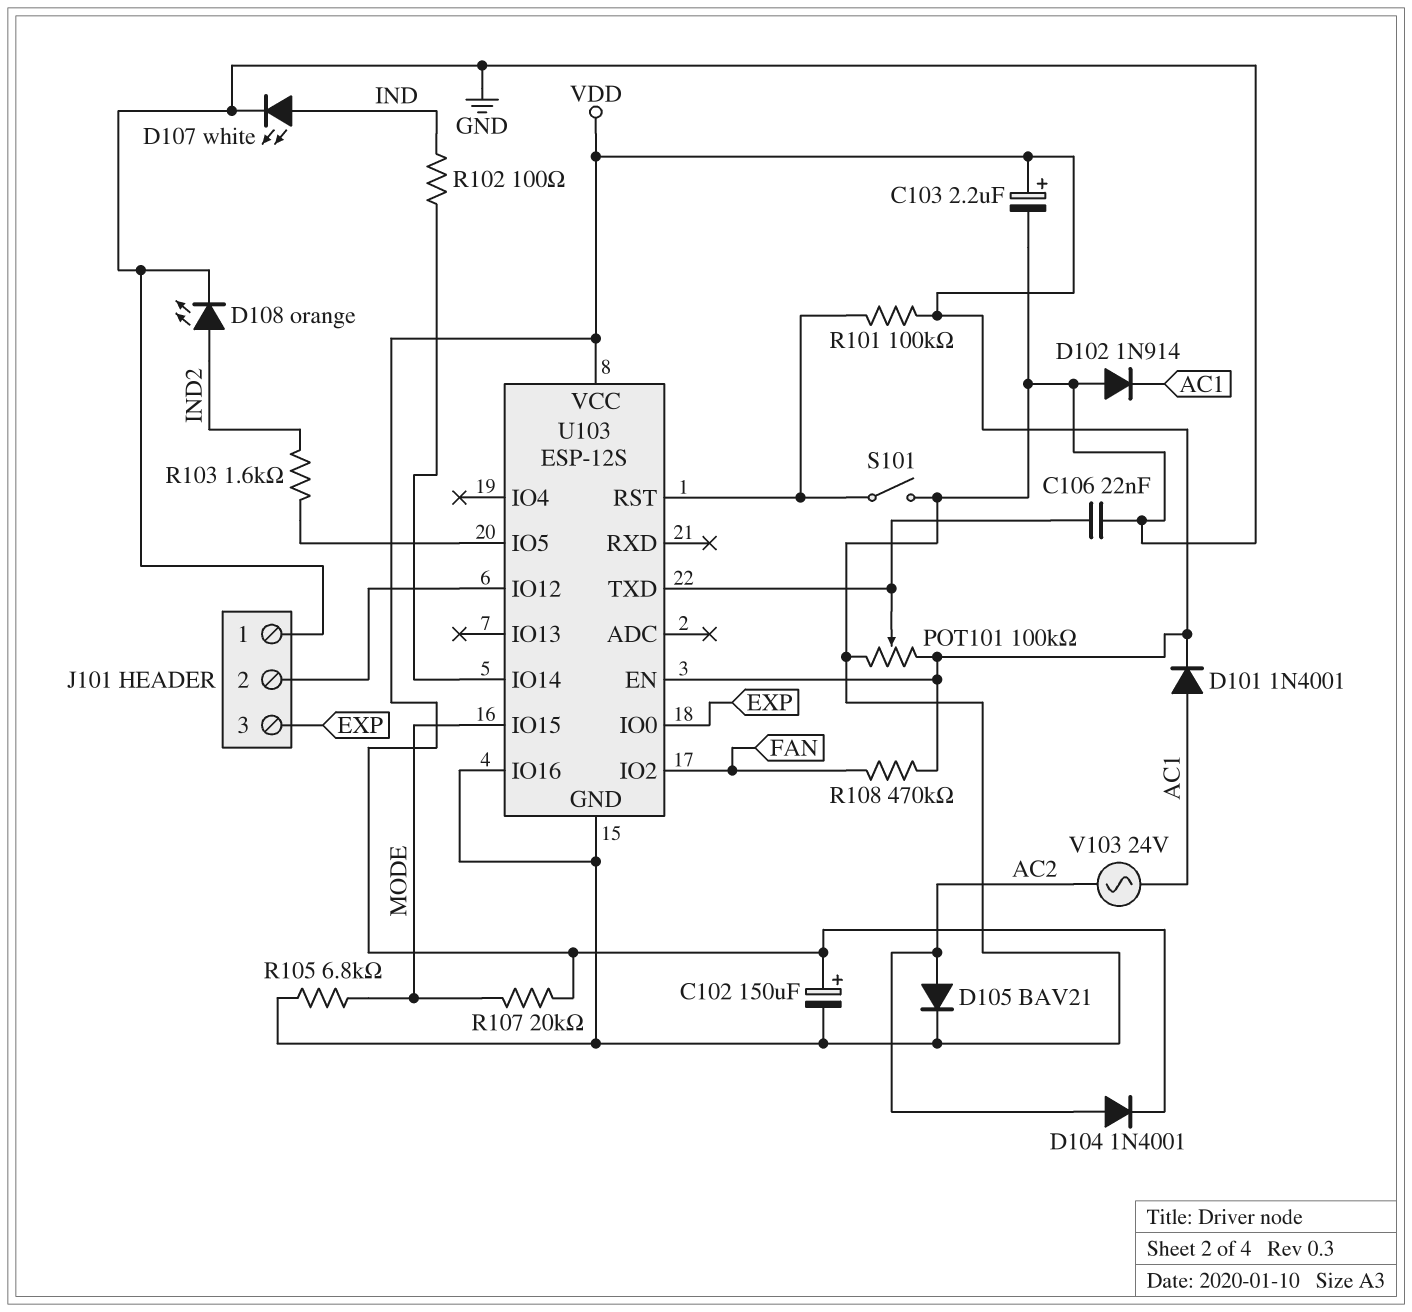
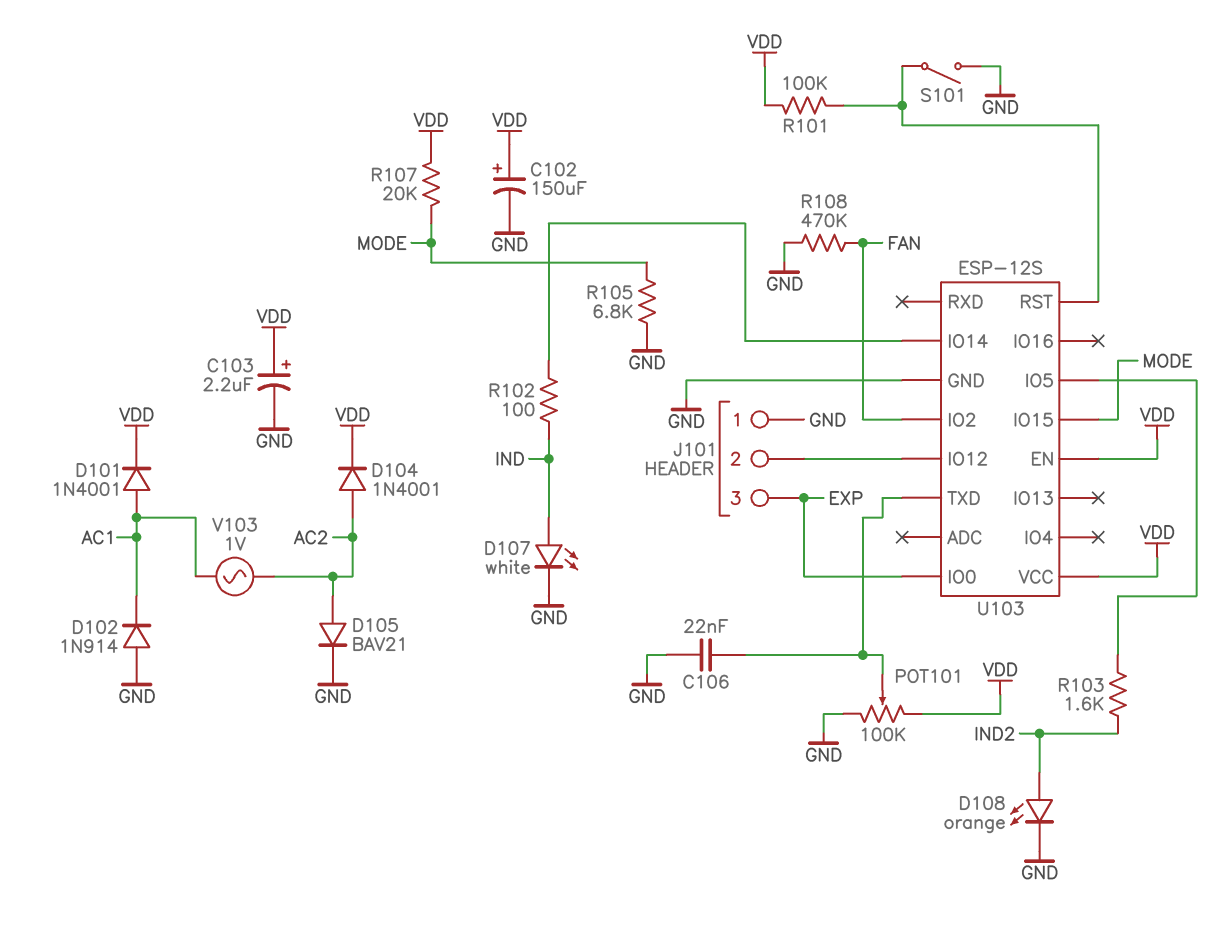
R108: 470k (FAN, VDD) -> 470k (FAN, GND)
U103 pin IO16: GND -> none
V103: AC 24V (AC1, AC2) -> AC 1V (AC1, AC2)

